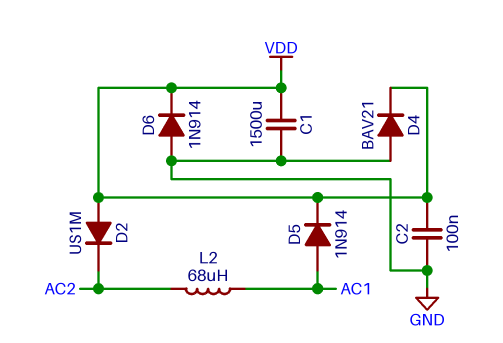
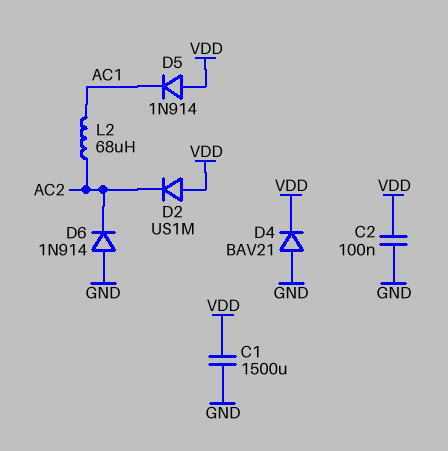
D5: diode 1N914 (A AC1, K VDD) -> diode 1N914 (A VDD, K AC1)
D6: diode 1N914 (A GND, K VDD) -> diode 1N914 (A GND, K AC2)

